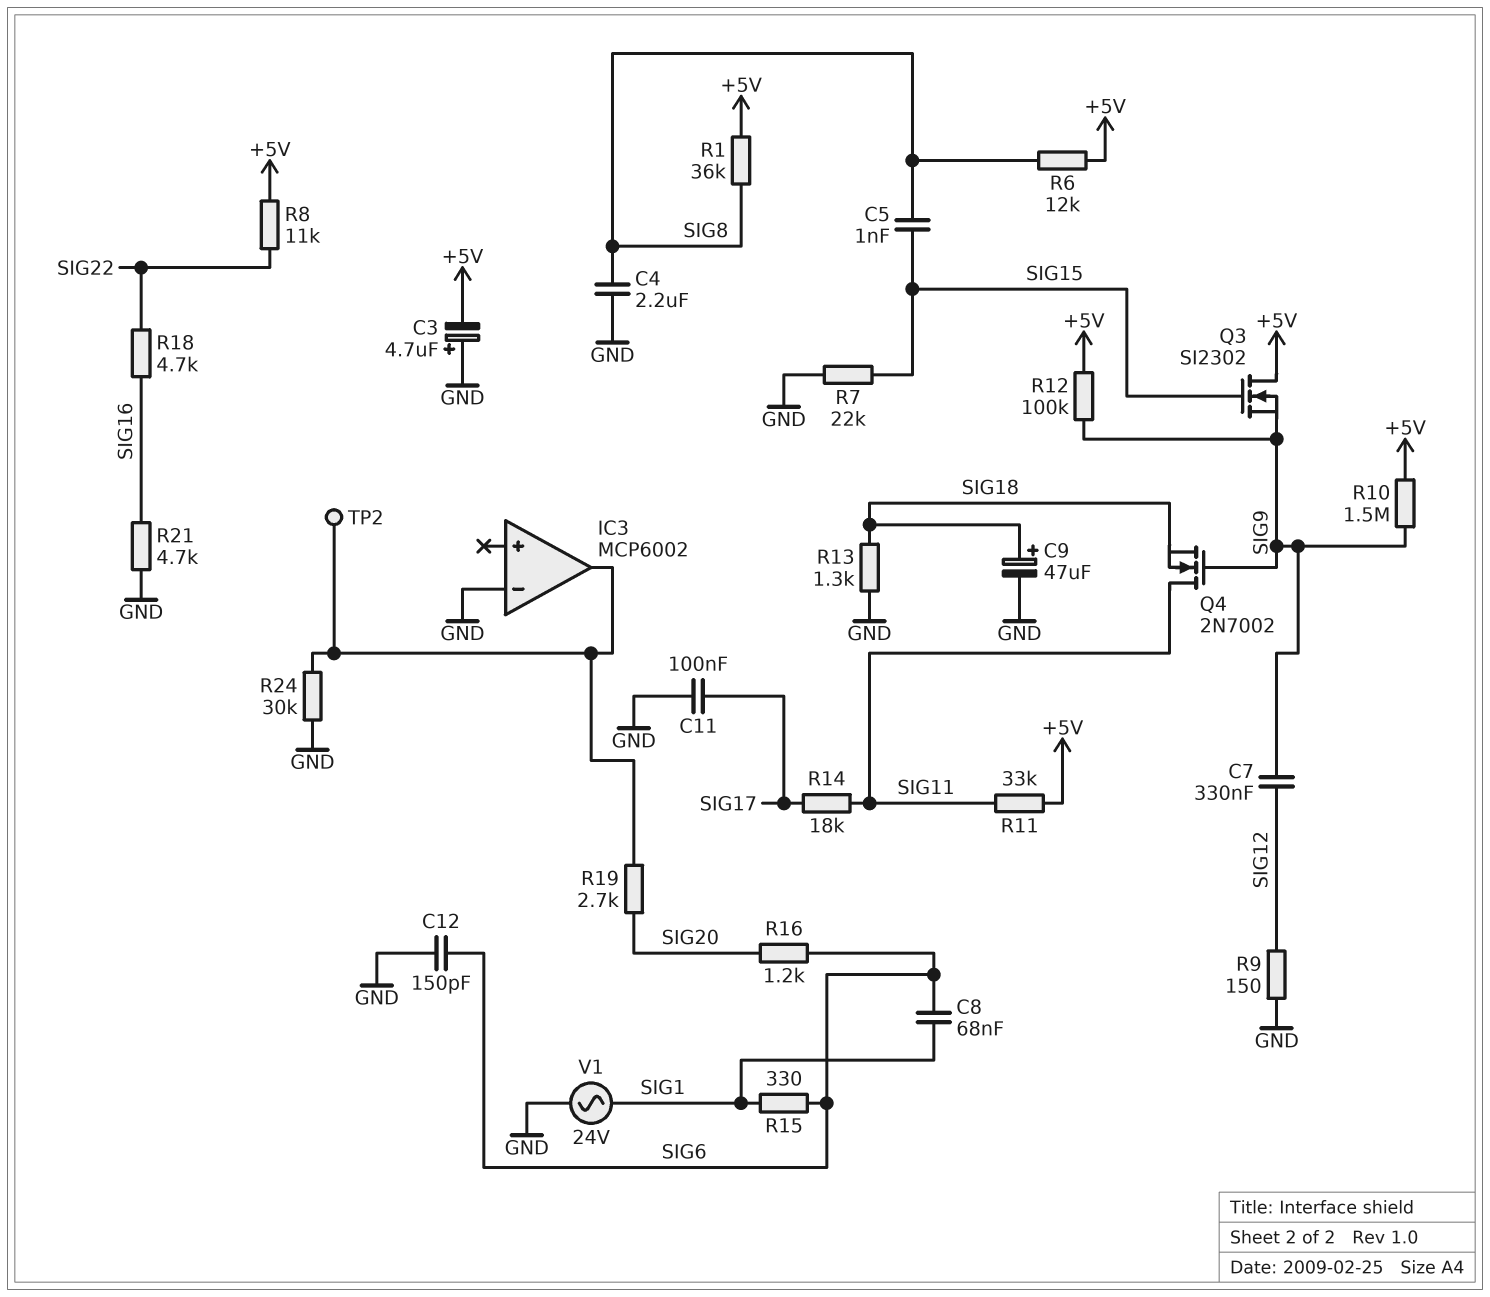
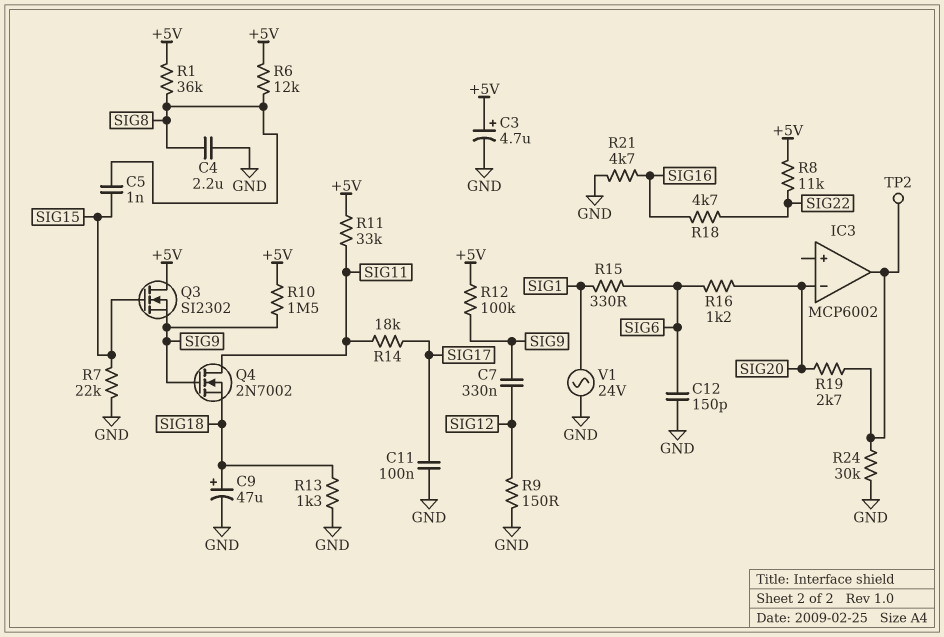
C3: 4.7uF (plus GND, minus +5V) -> 4.7uF (plus +5V, minus GND)
C8: 68nF (SIG1, SIG6) -> none
IC3 pin in-: GND -> SIG20

